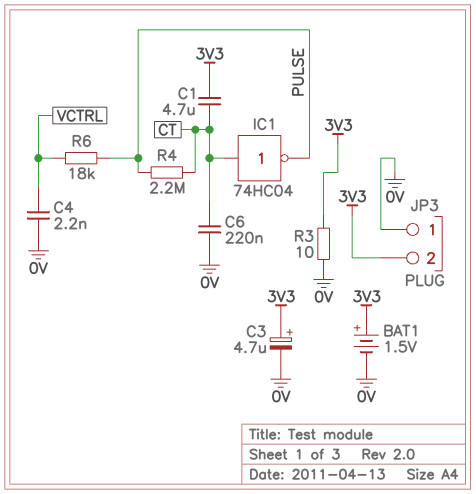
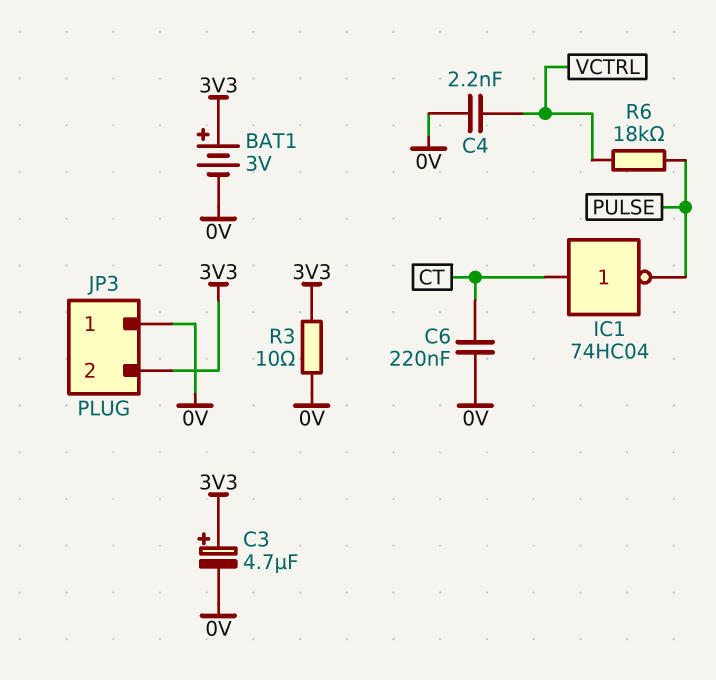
BAT1: 1.5V (plus 3V3, minus 0V) -> 3V (plus 3V3, minus 0V)
C1: 4.7uF (3V3, CT) -> none
R4: 2.2M (CT, PULSE) -> none

